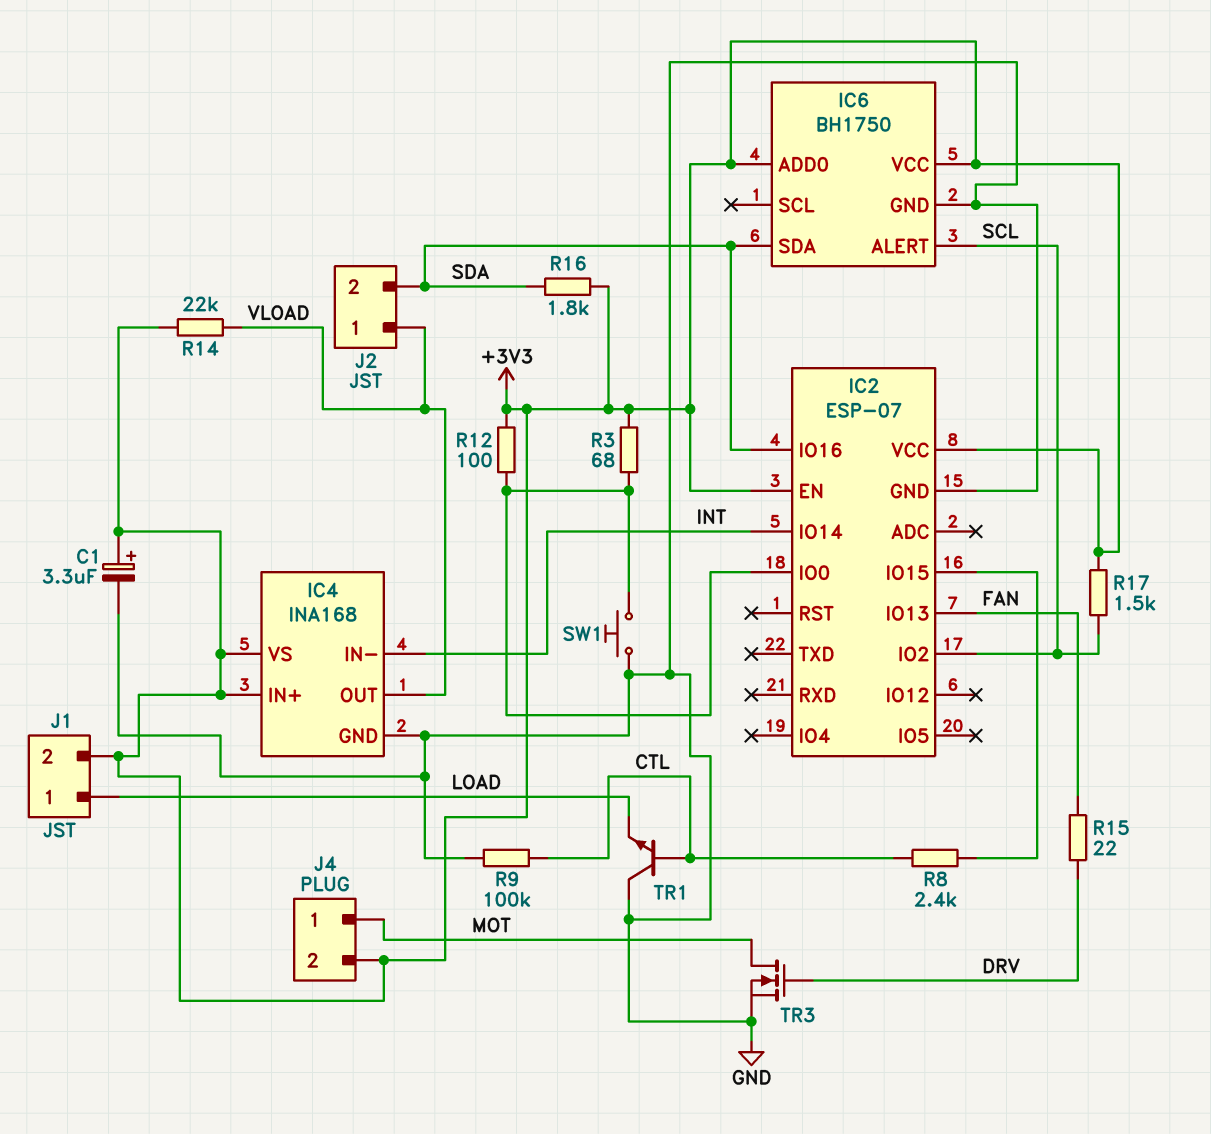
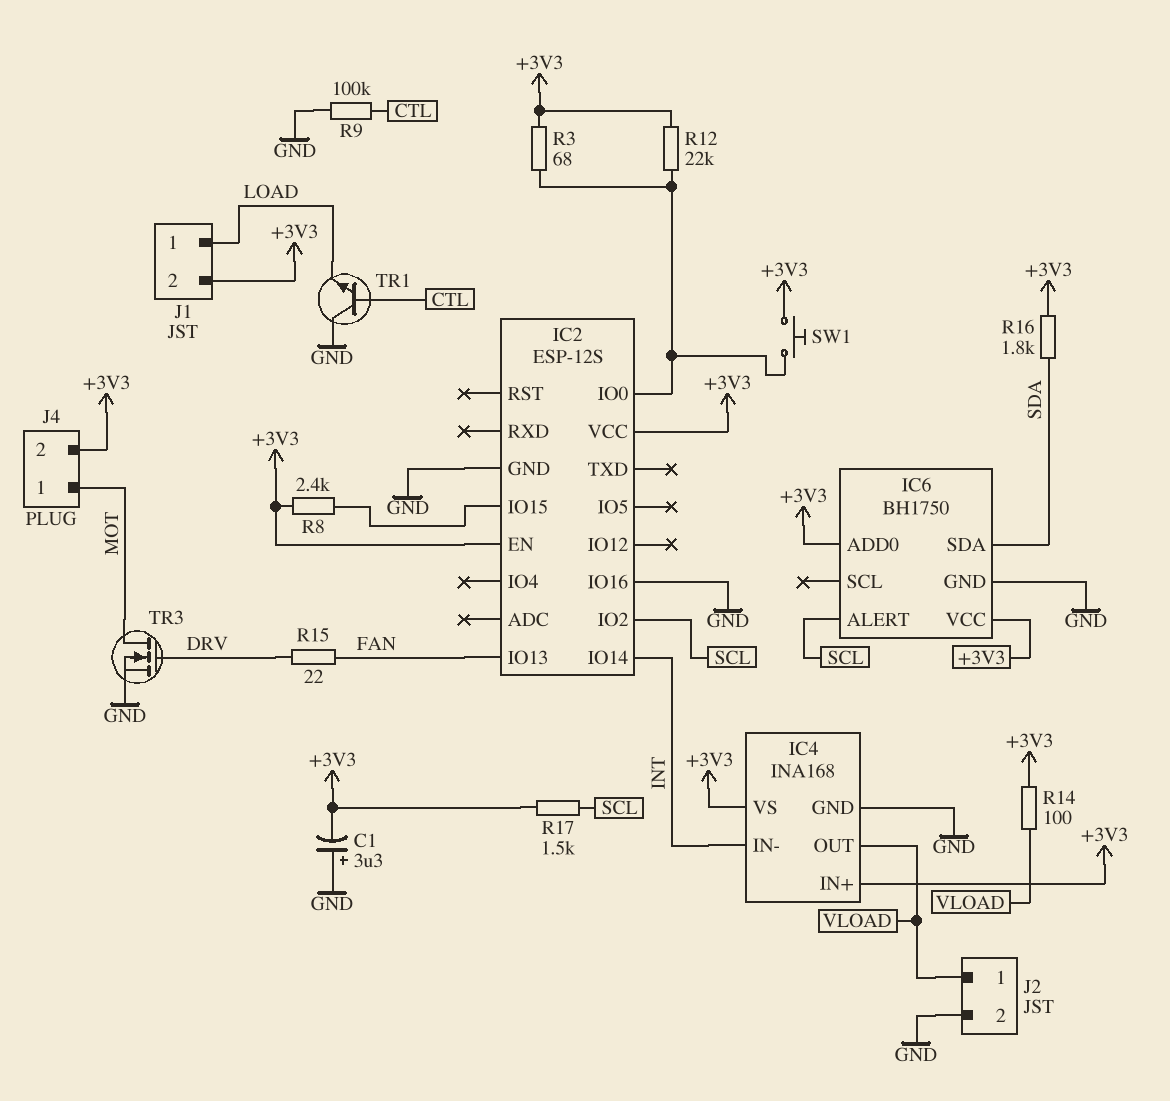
C1: 3.3uF (plus +3V3, minus GND) -> 3.3uF (plus GND, minus +3V3)
IC2: ESP-07 -> ESP-12S
IC2 pin IO16: SDA -> GND
J2 pin 2: SDA -> GND
R8: 2.4k (CTL, IC2/IO15) -> 2.4k (+3V3, IC2/IO15)
R12: 100 (+3V3, IC2/IO0) -> 22k (+3V3, IC2/IO0)
R14: 22k (+3V3, VLOAD) -> 100 (+3V3, VLOAD)
SW1: button (GND, IC2/IO0) -> button (+3V3, IC2/IO0)

